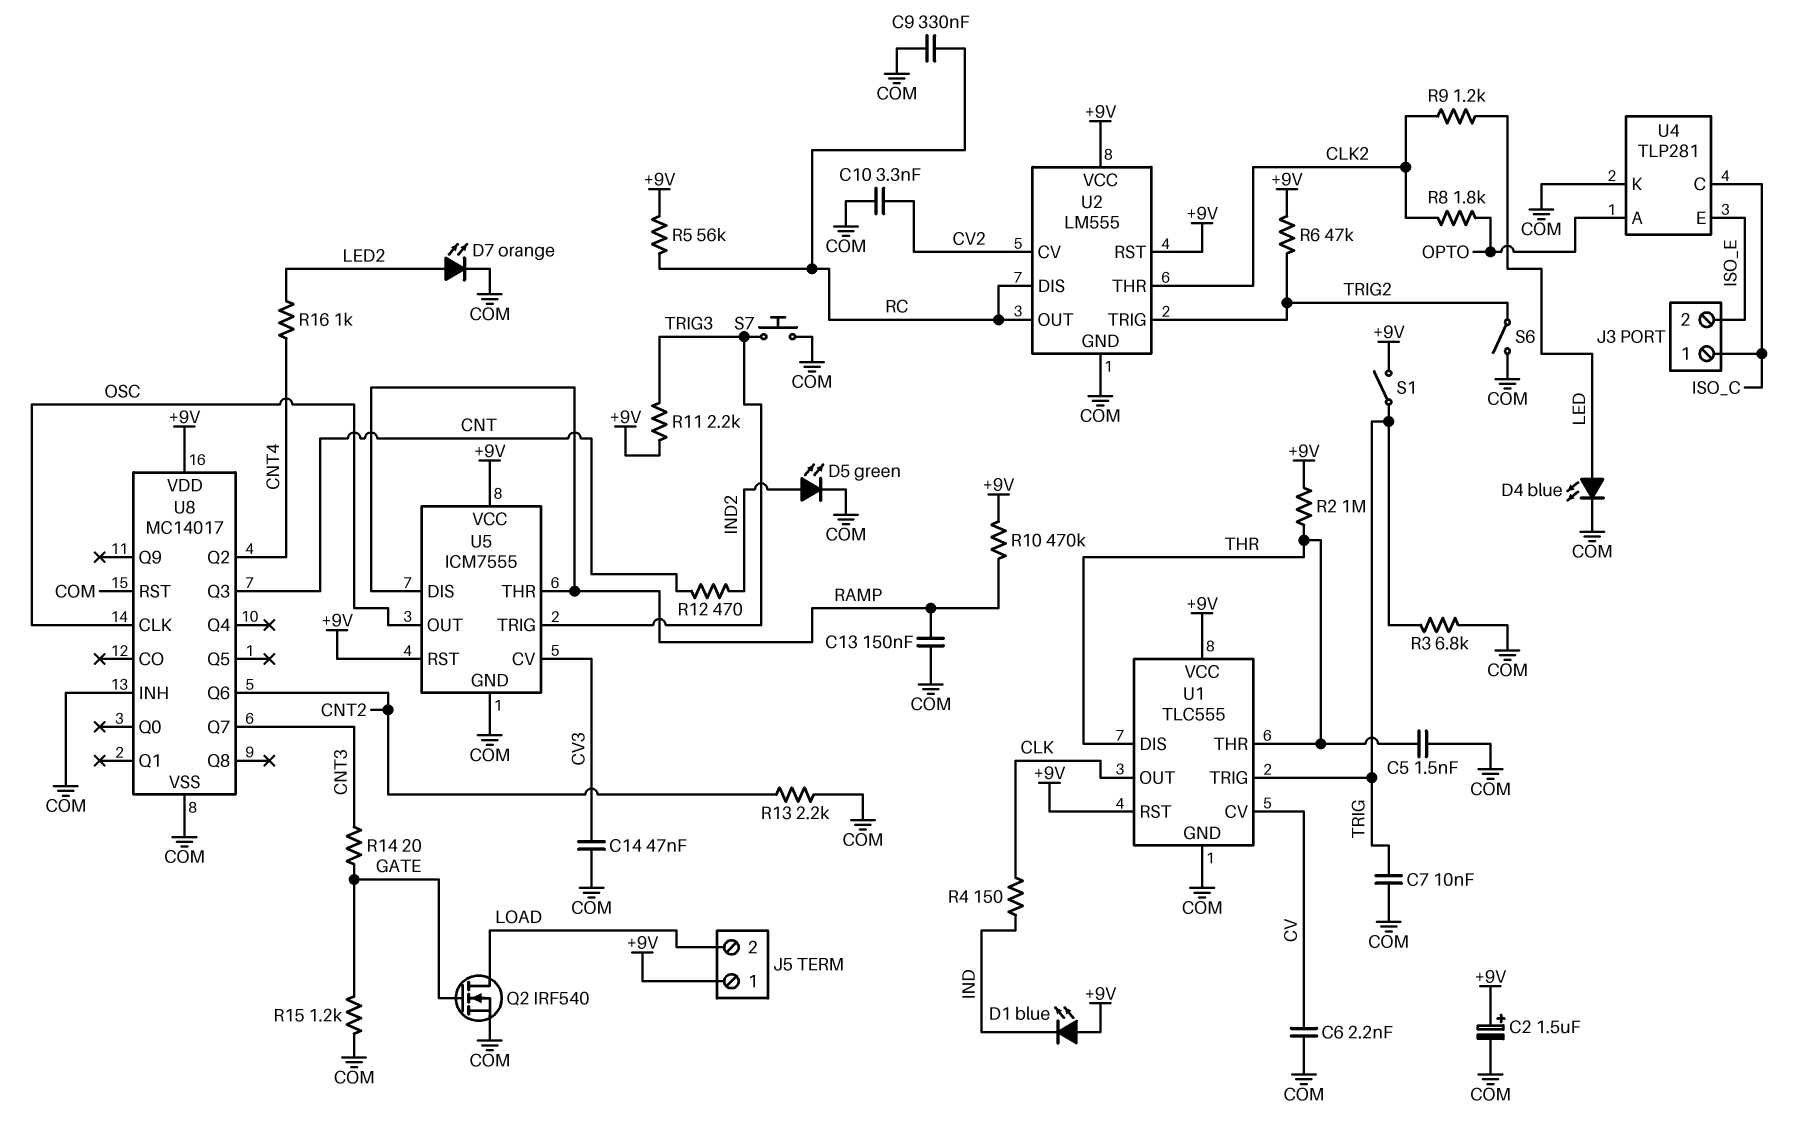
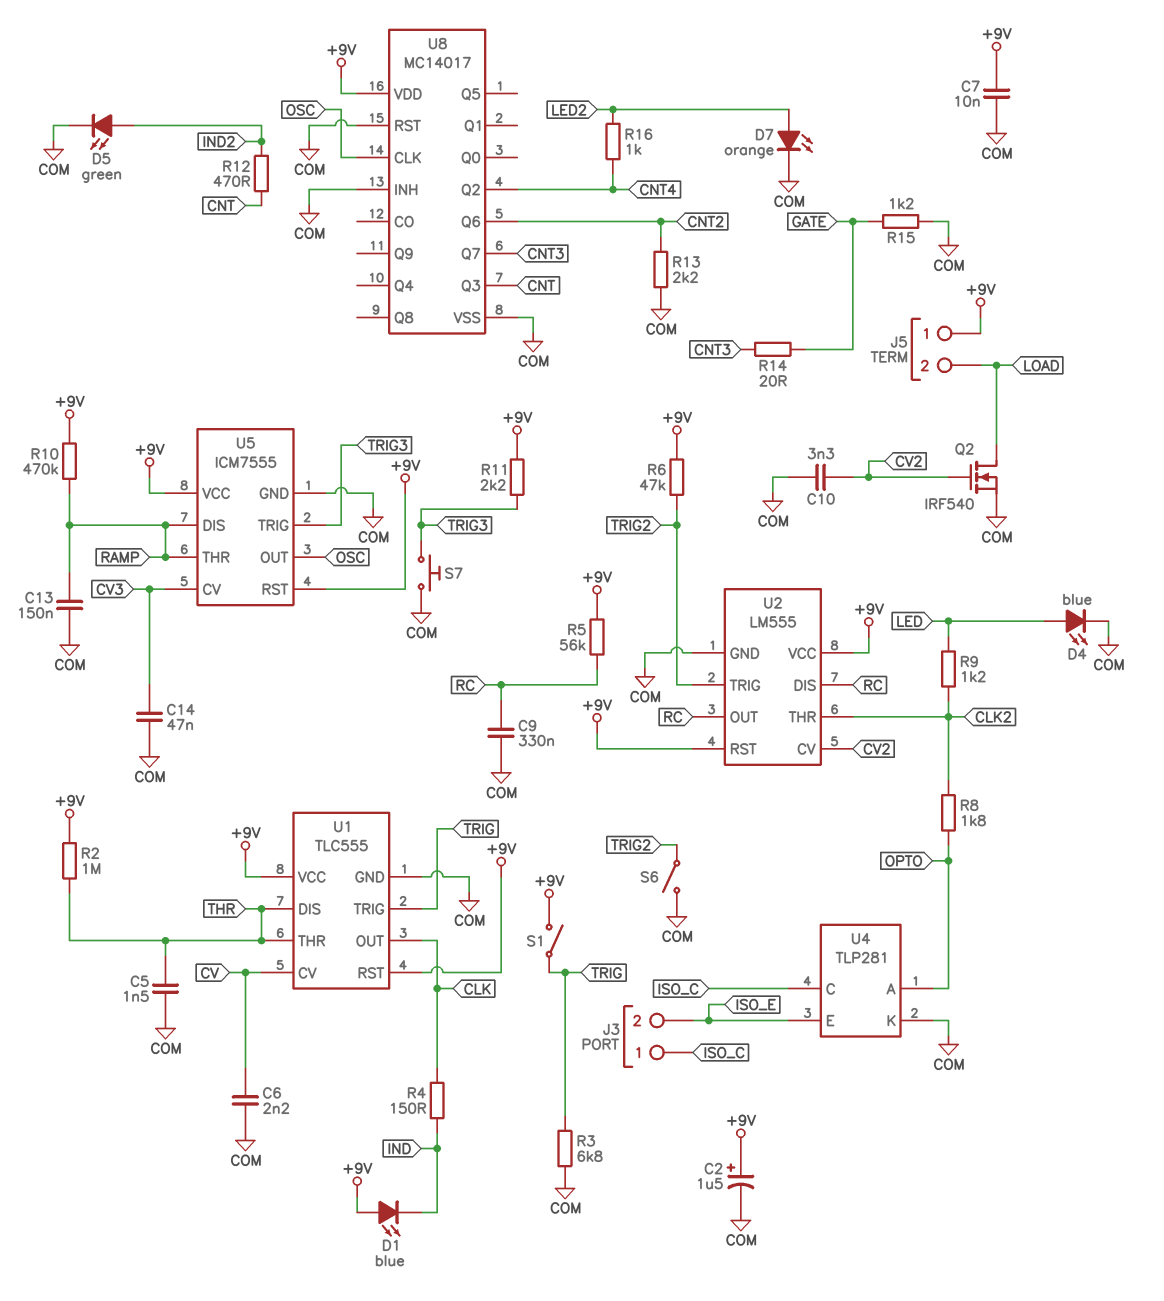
C7: 10nF (COM, TRIG) -> 10nF (+9V, COM)
Q2: NMOS IRF540 (G GATE, D LOAD, S COM) -> NMOS IRF540 (G CV2, D LOAD, S COM)

